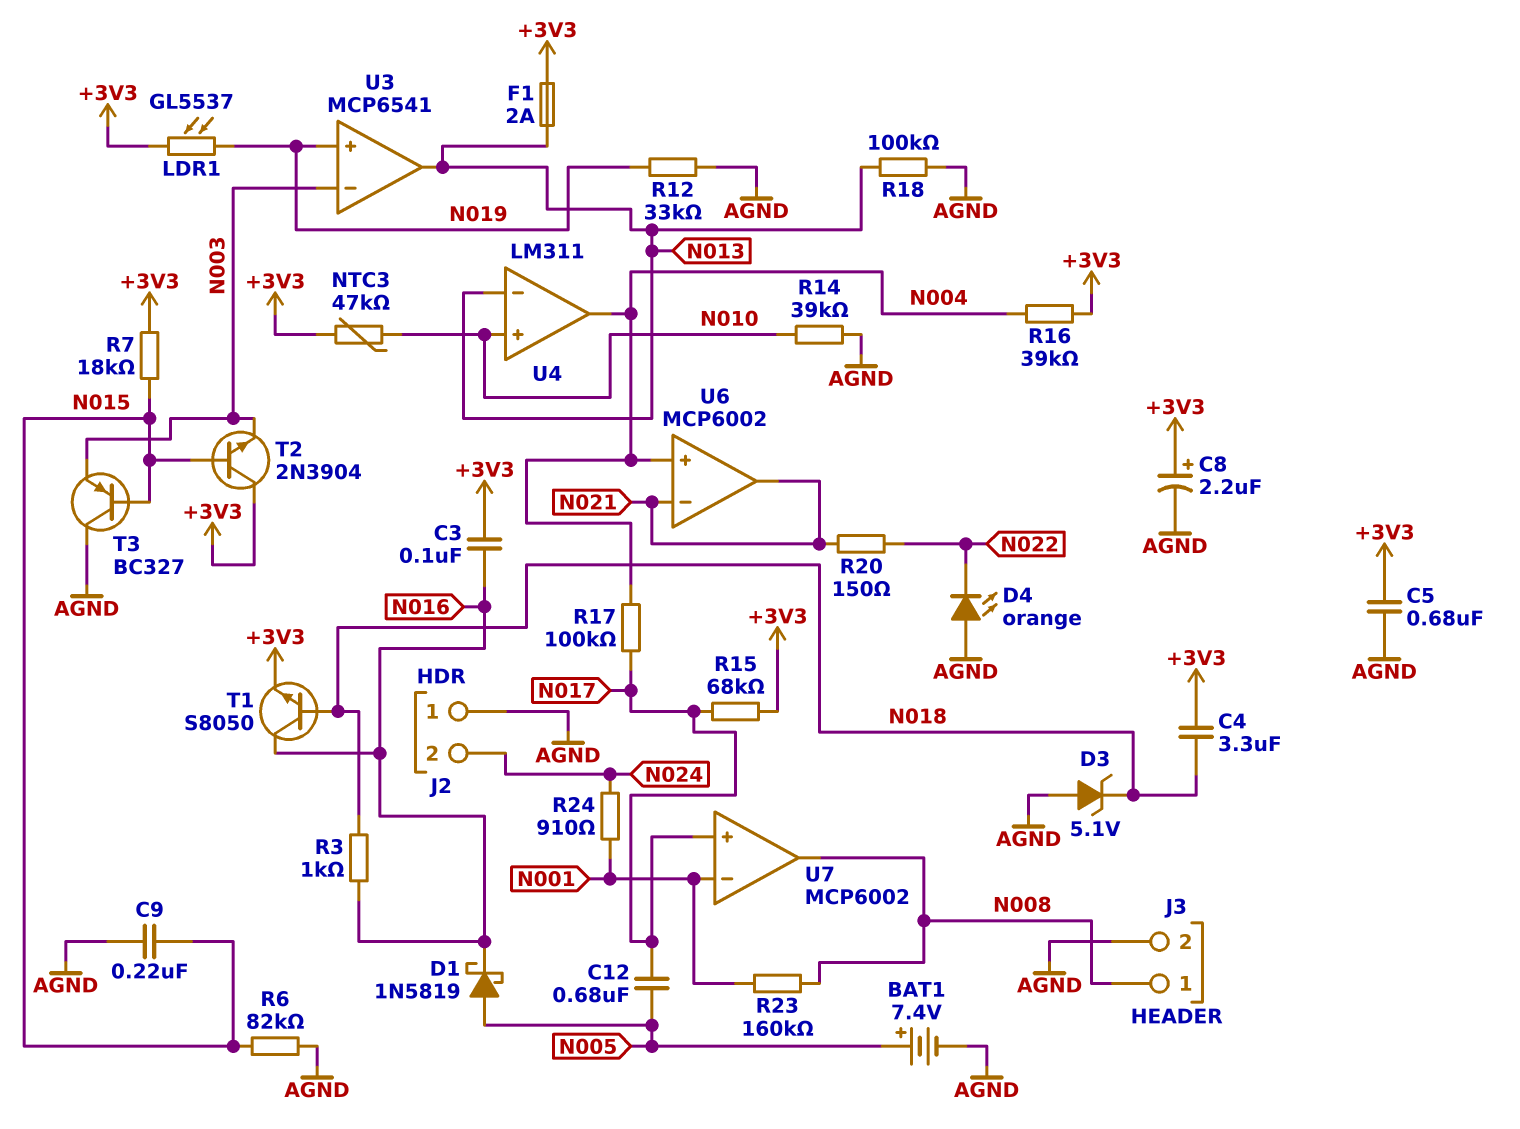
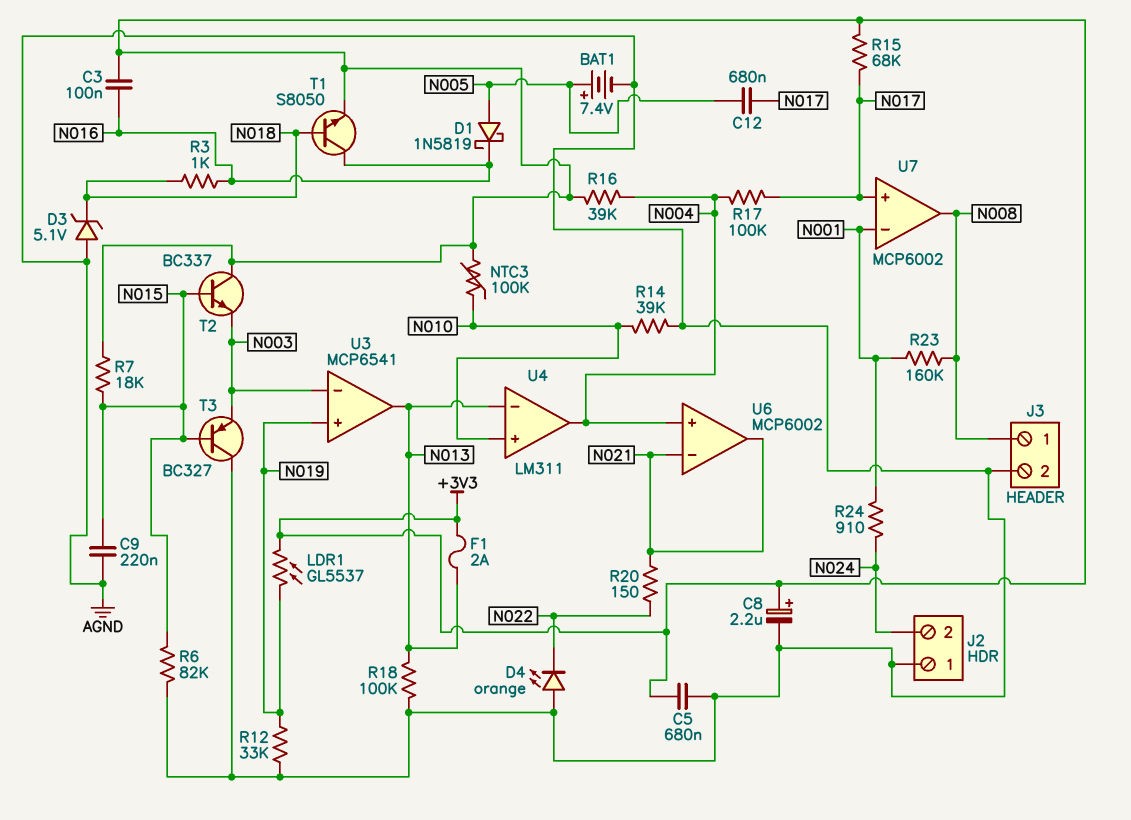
C4: 3.3uF (+3V3, N018) -> none
NTC3: 47k (+3V3, N010) -> 100k (+3V3, N010)
T2: NPN 2N3904 (B N015, C +3V3, E N003) -> NPN BC337 (B N015, C +3V3, E N003)

